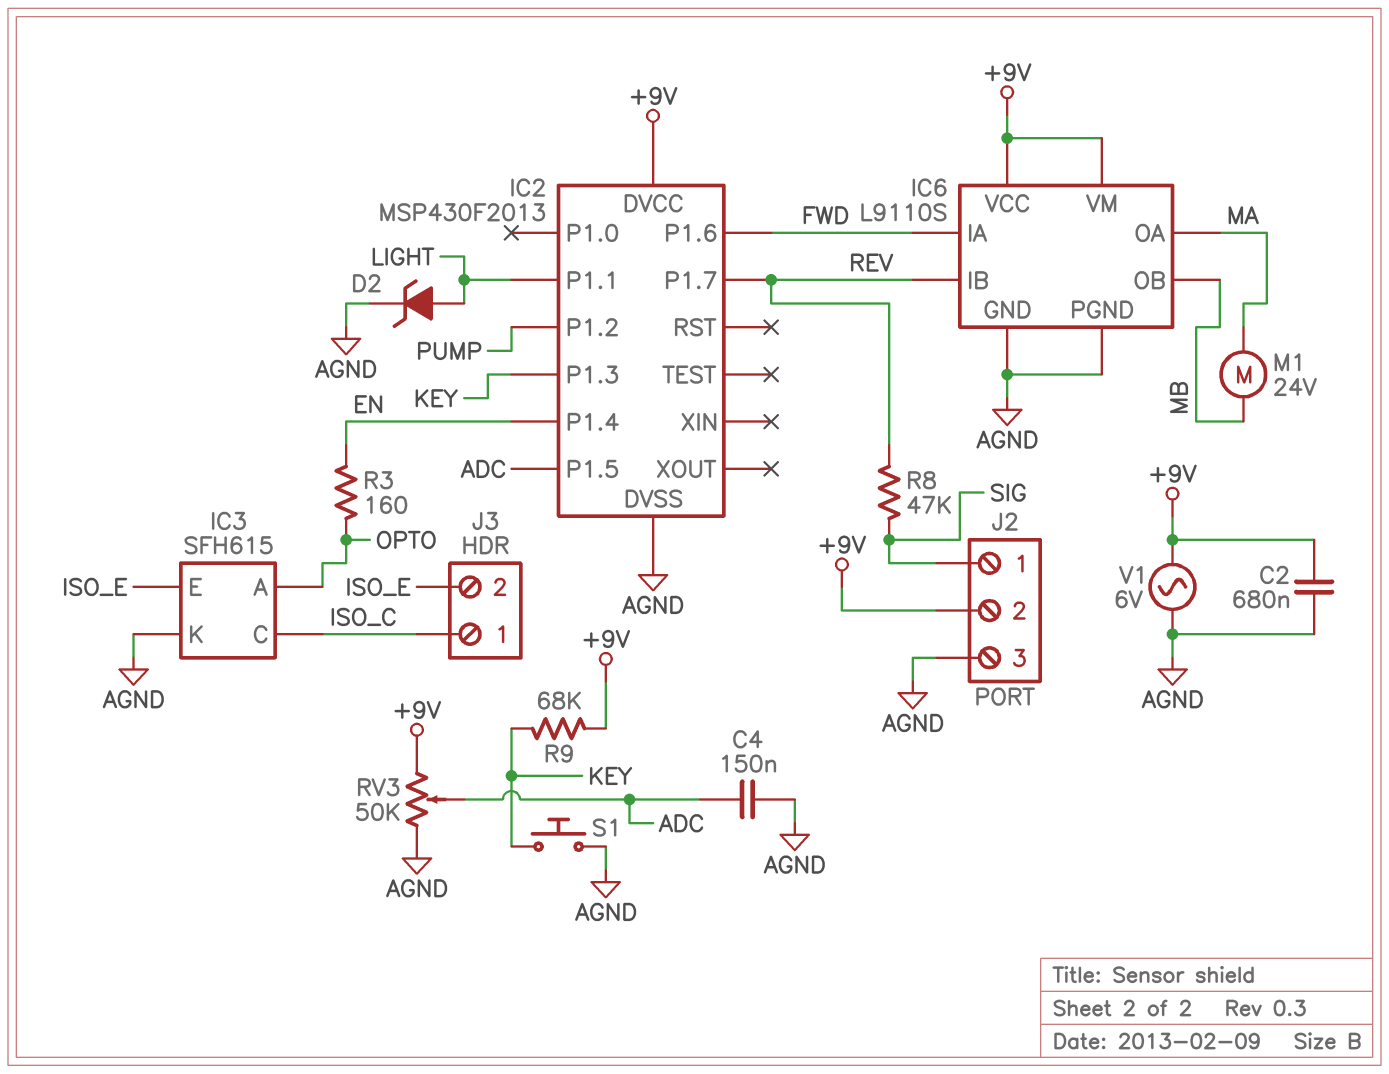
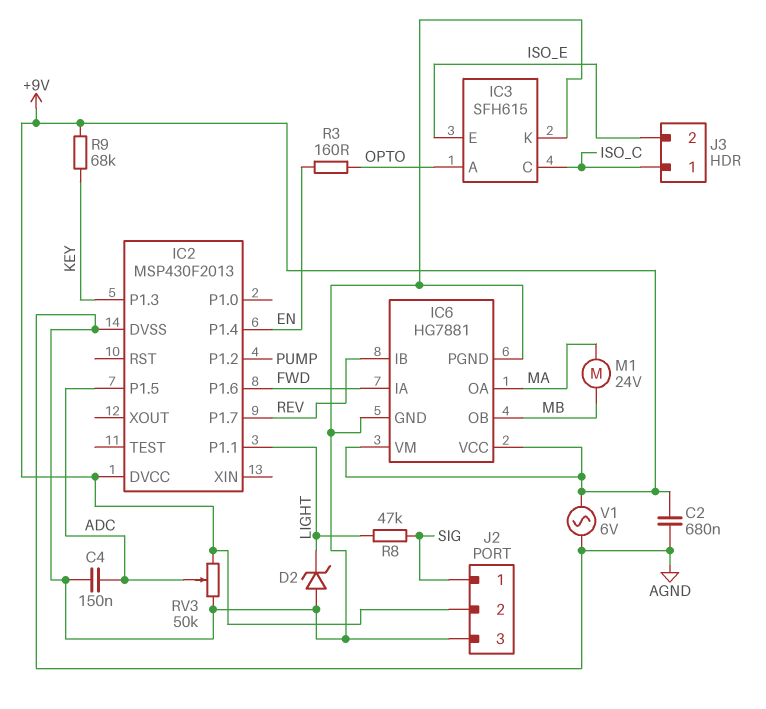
D2: zener (A LIGHT, K AGND) -> zener (A AGND, K LIGHT)
IC6: L9110S -> HG7881
R8: 47k (REV, SIG) -> 47k (LIGHT, SIG)
S1: button (AGND, KEY) -> none

